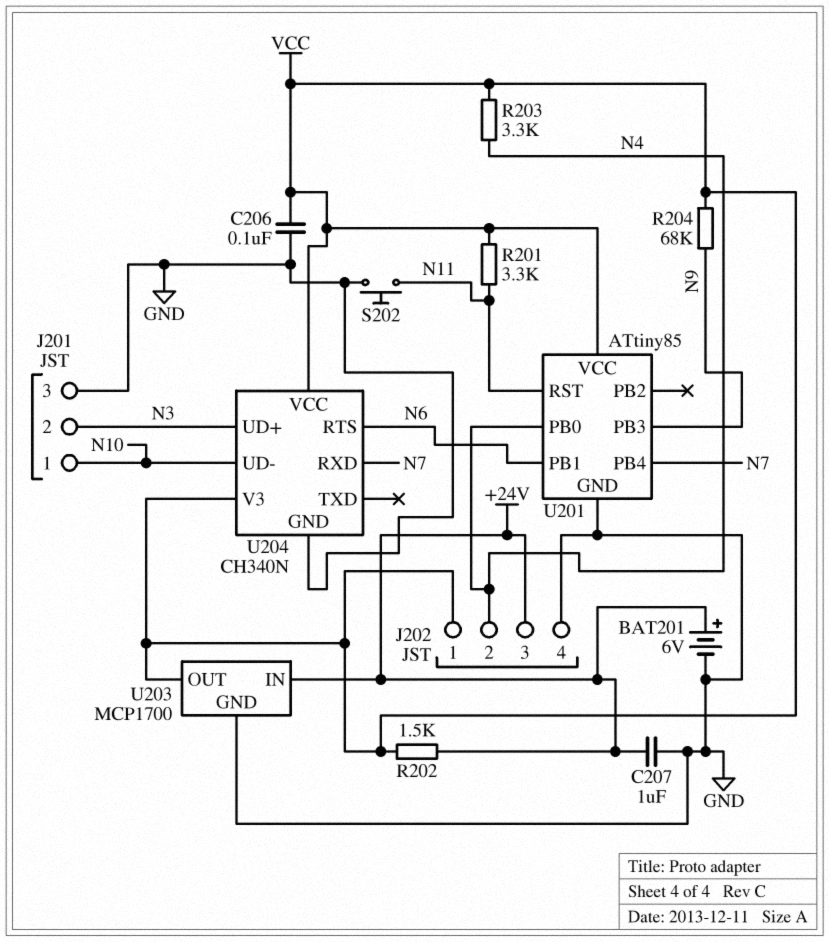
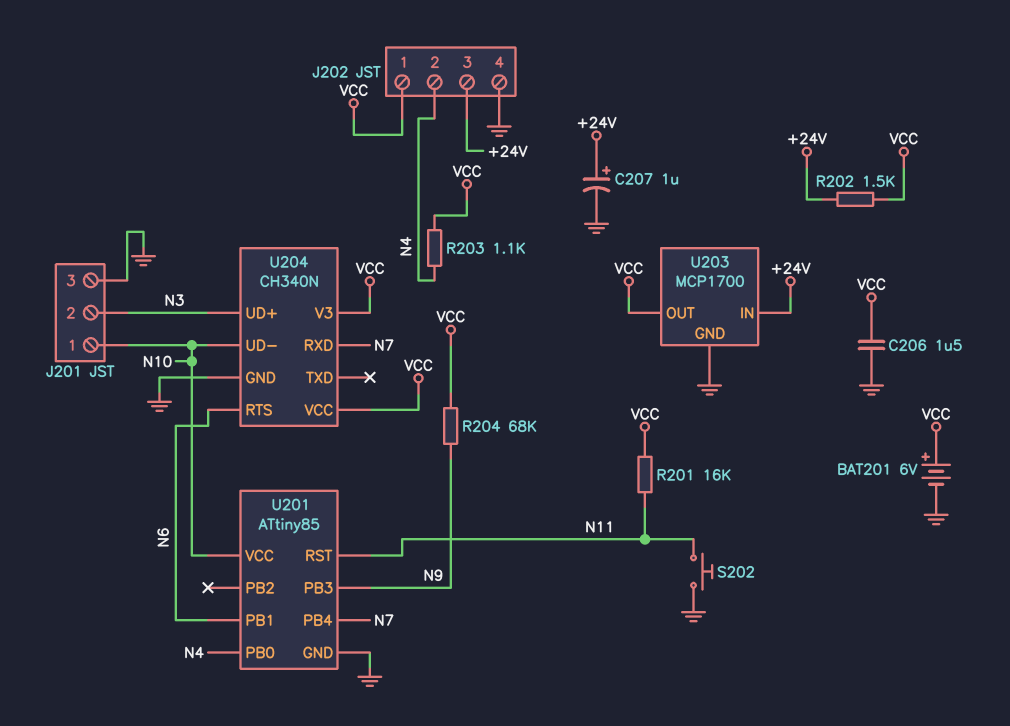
BAT201: 6V (plus +24V, minus GND) -> 6V (plus VCC, minus GND)
C206: 100nF (GND, VCC) -> 1.5uF (GND, VCC)
C207: 1uF (+24V, GND) -> 1uF (plus +24V, minus GND)
R201: 3.3k (N11, VCC) -> 16k (N11, VCC)
R203: 3.3k (N4, VCC) -> 1.1k (N4, VCC)
U201 pin VCC: VCC -> N10

